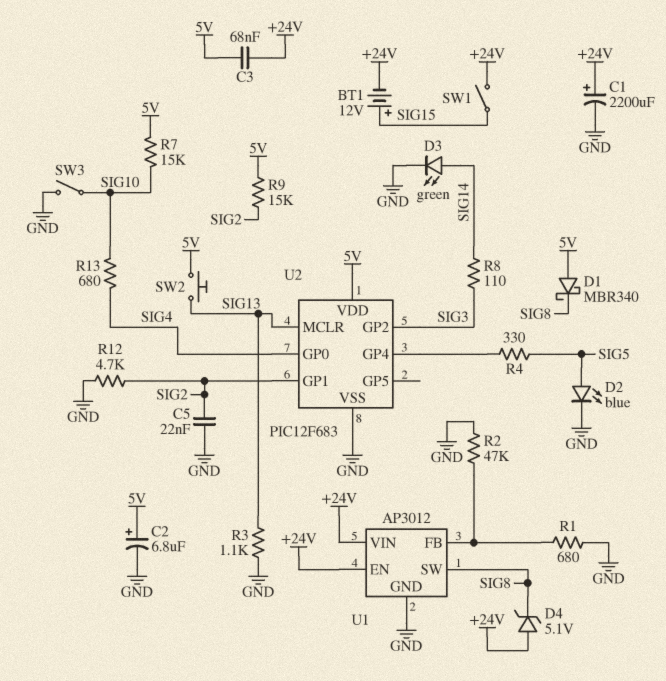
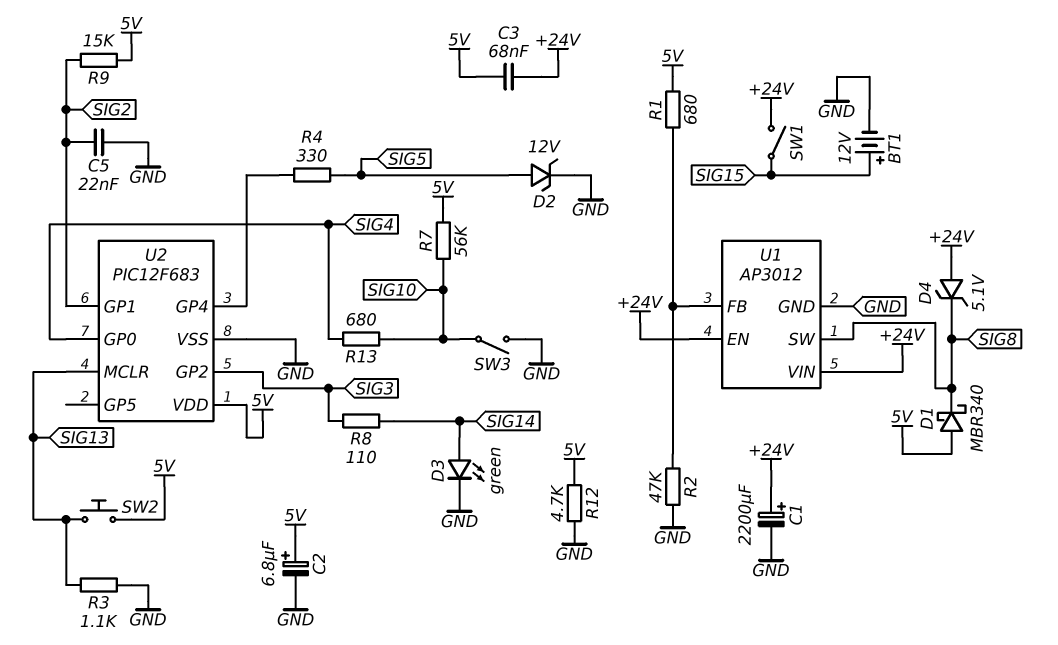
BT1: 12V (plus SIG15, minus +24V) -> 12V (plus SIG15, minus GND)
D2: LED blue (A SIG5, K GND) -> zener 12V (A SIG5, K GND)
R1: 680 (GND, U1/FB) -> 680 (5V, U1/FB)
R7: 15k (5V, SIG10) -> 56k (5V, SIG10)
R12: 4.7k (GND, SIG2) -> 4.7k (5V, GND)

